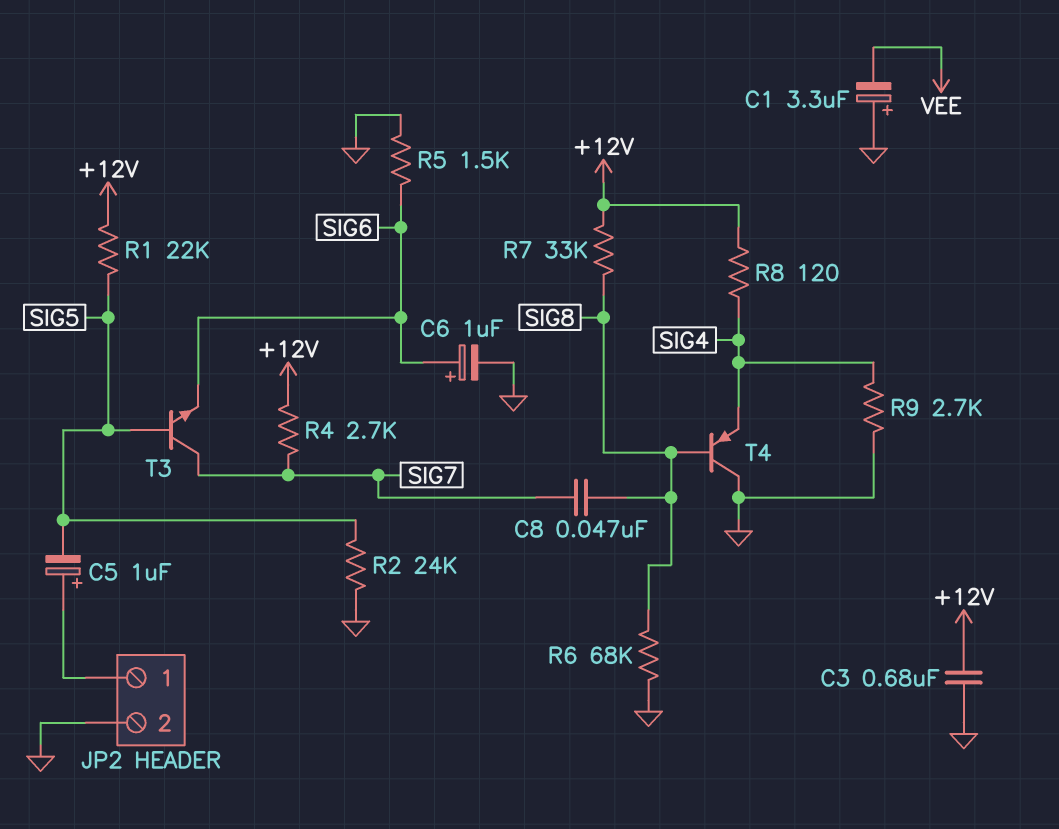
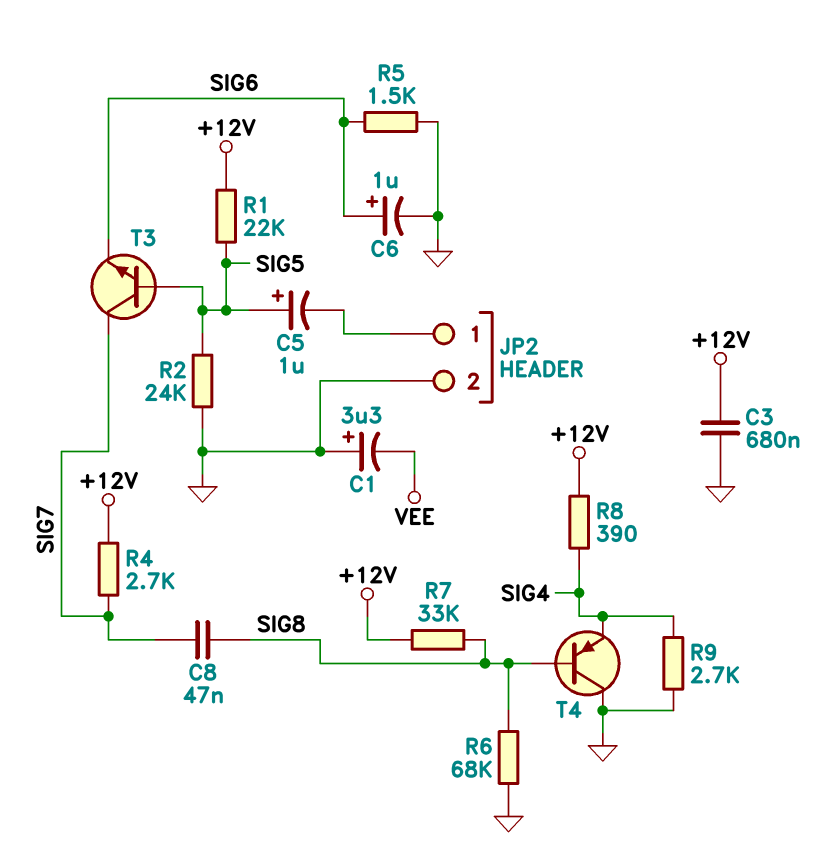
C5: 1uF (plus JP2/1, minus SIG5) -> 1uF (plus SIG5, minus JP2/1)
R8: 120 (+12V, SIG4) -> 390 (+12V, SIG4)

